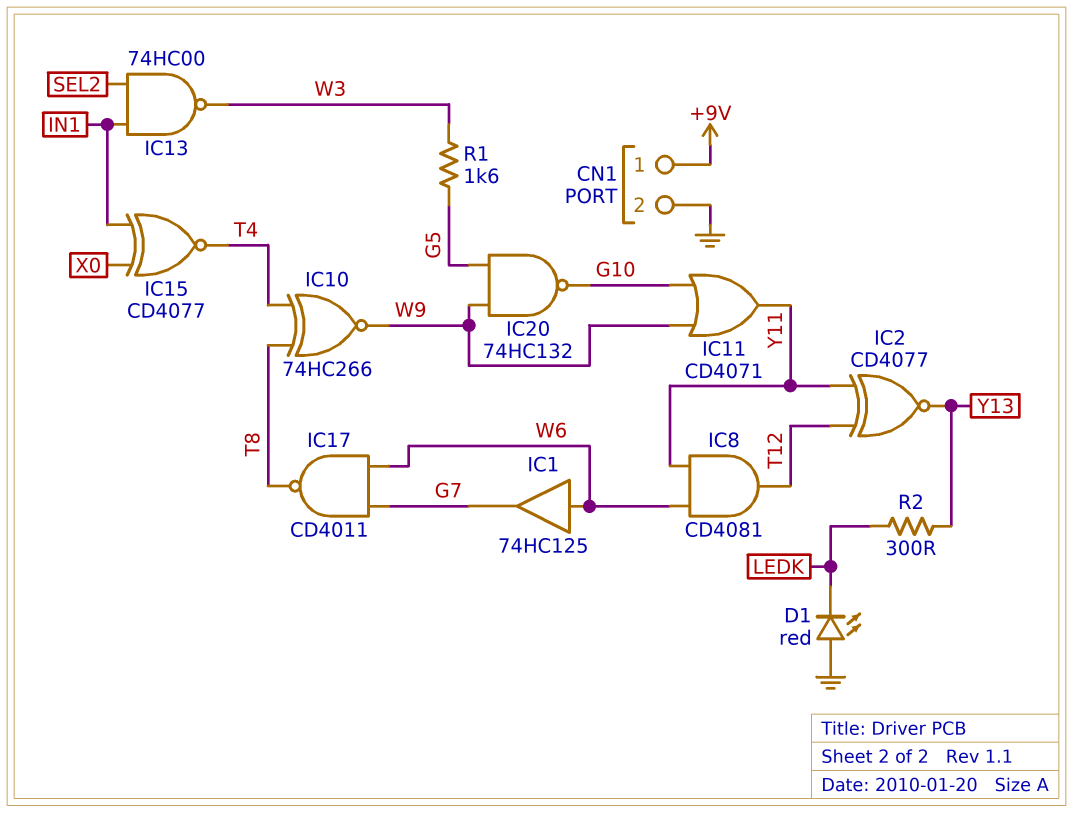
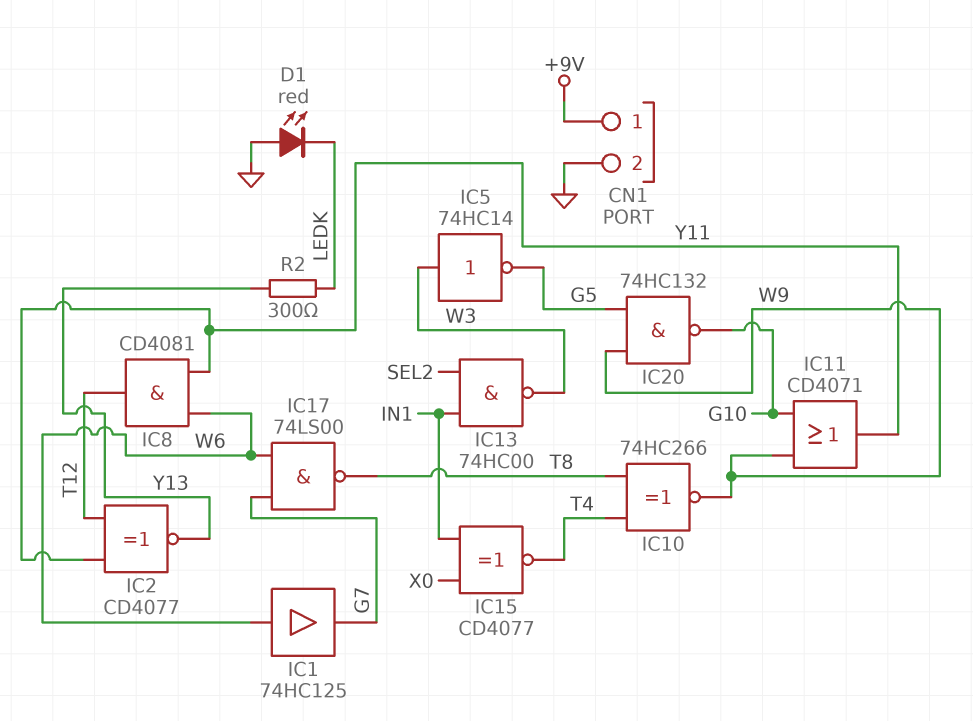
IC5: none -> NOT 74HC14 (in W3, out G5)
IC17: NAND CD4011 (in G7, in W6, out T8) -> NAND 74LS00 (in G7, in W6, out T8)
R1: 1.6k (G5, W3) -> none

